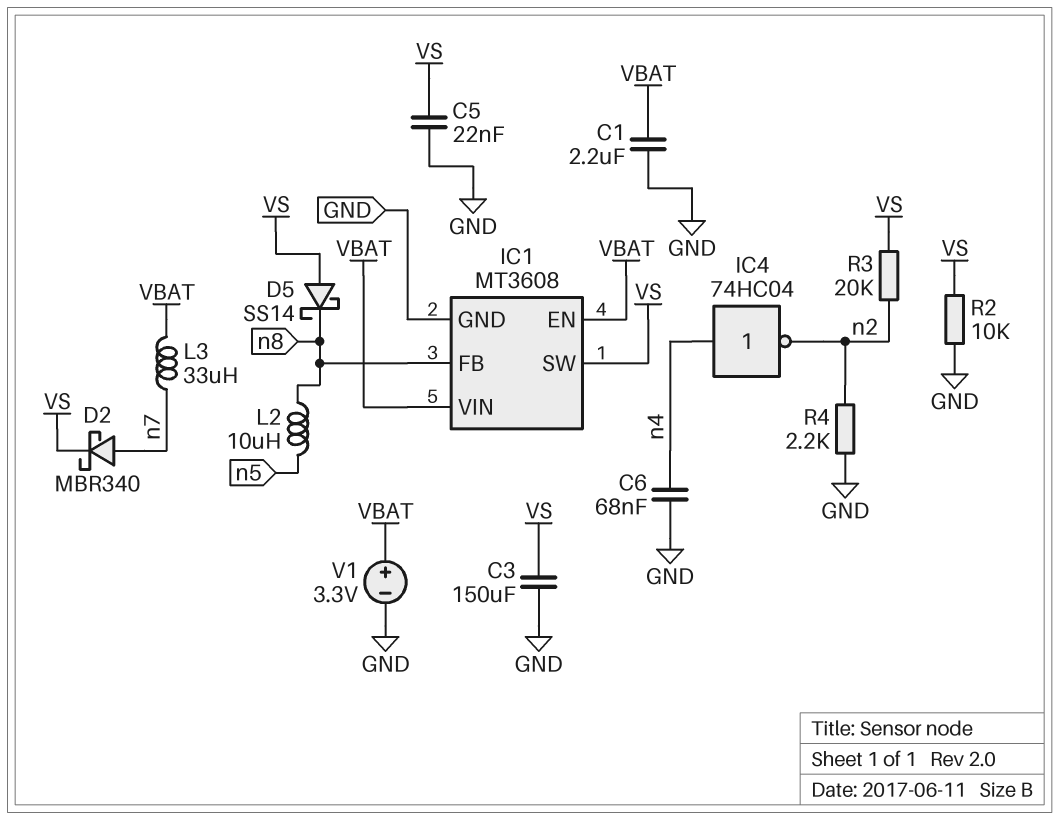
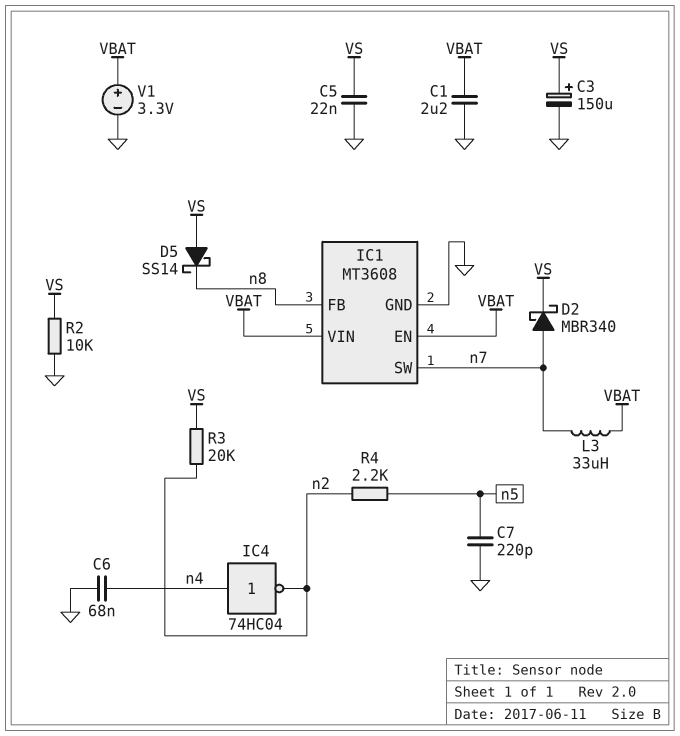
C3: 150uF (GND, VS) -> 150uF (plus VS, minus GND)
C7: none -> 220pF (GND, n5)
IC1 pin SW: VS -> n7
L2: 10uH (n5, n8) -> none
R4: 2.2k (GND, n2) -> 2.2k (n2, n5)

